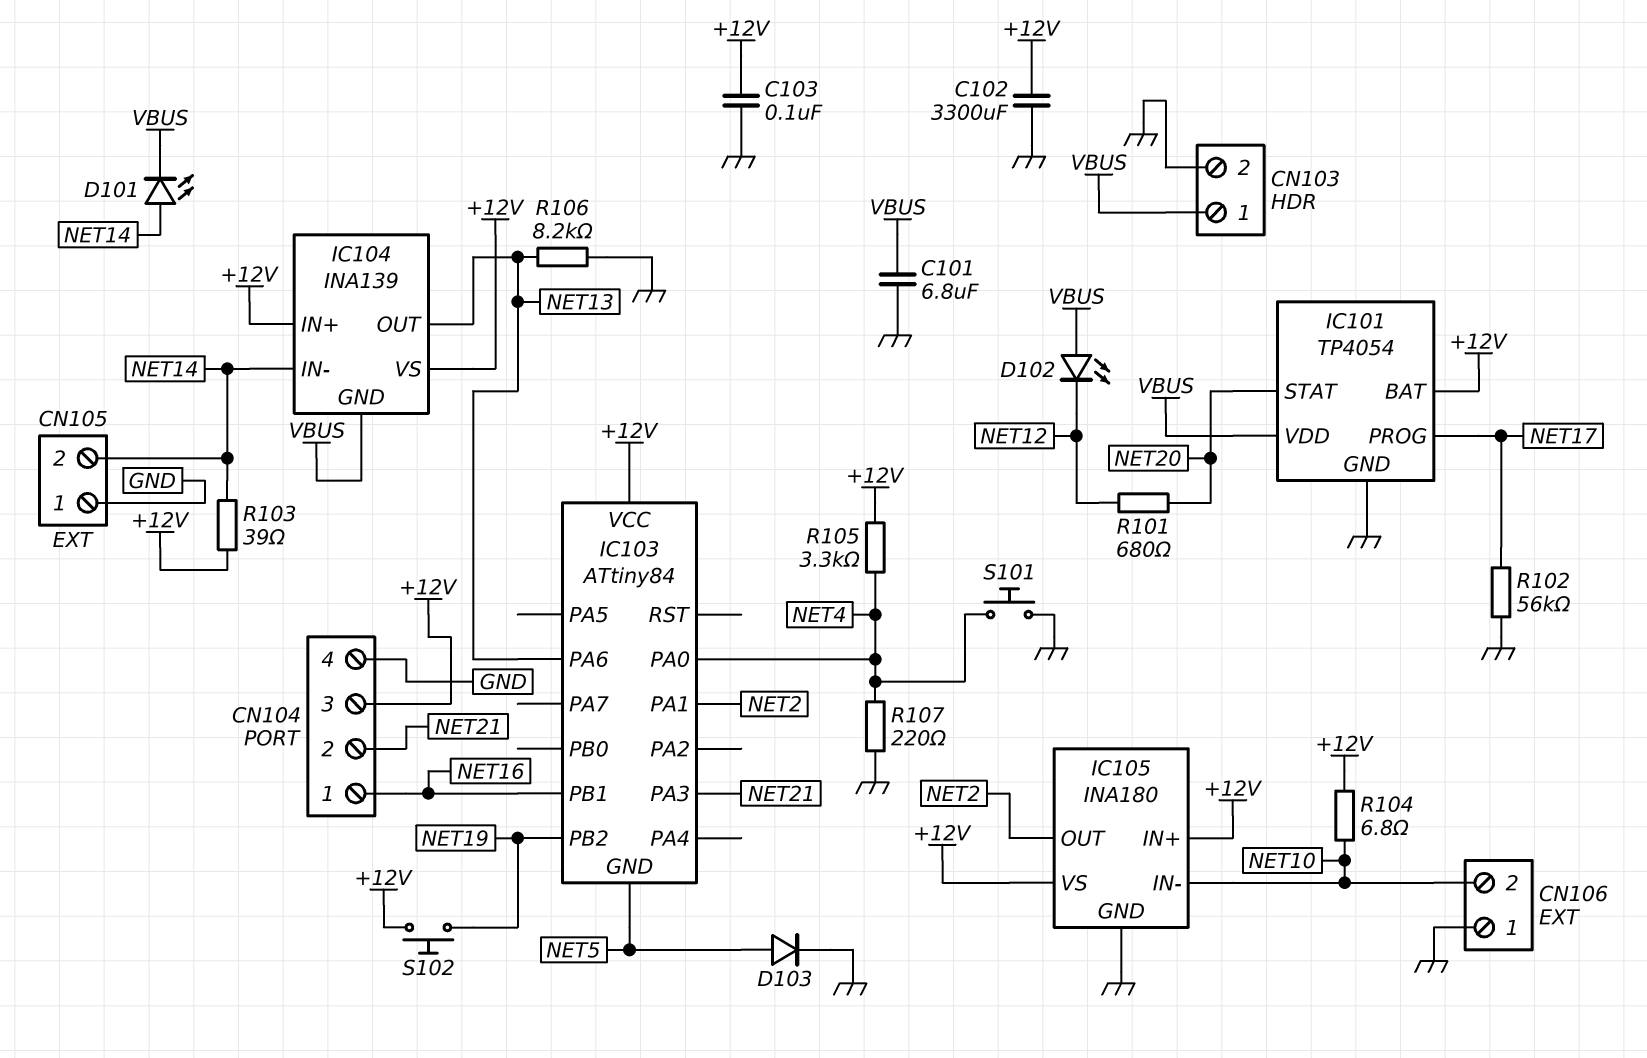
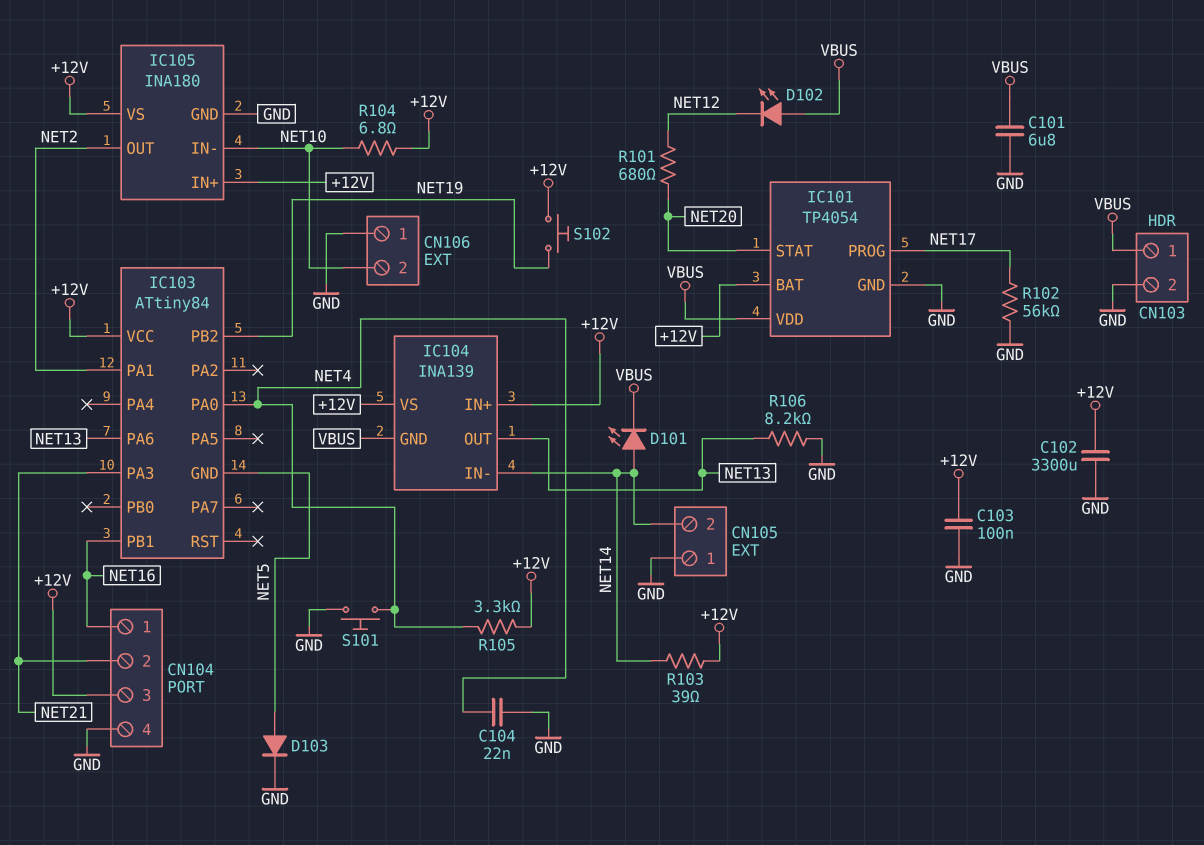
C104: none -> 22nF (GND, NET4)
R107: 220 (GND, NET4) -> none

